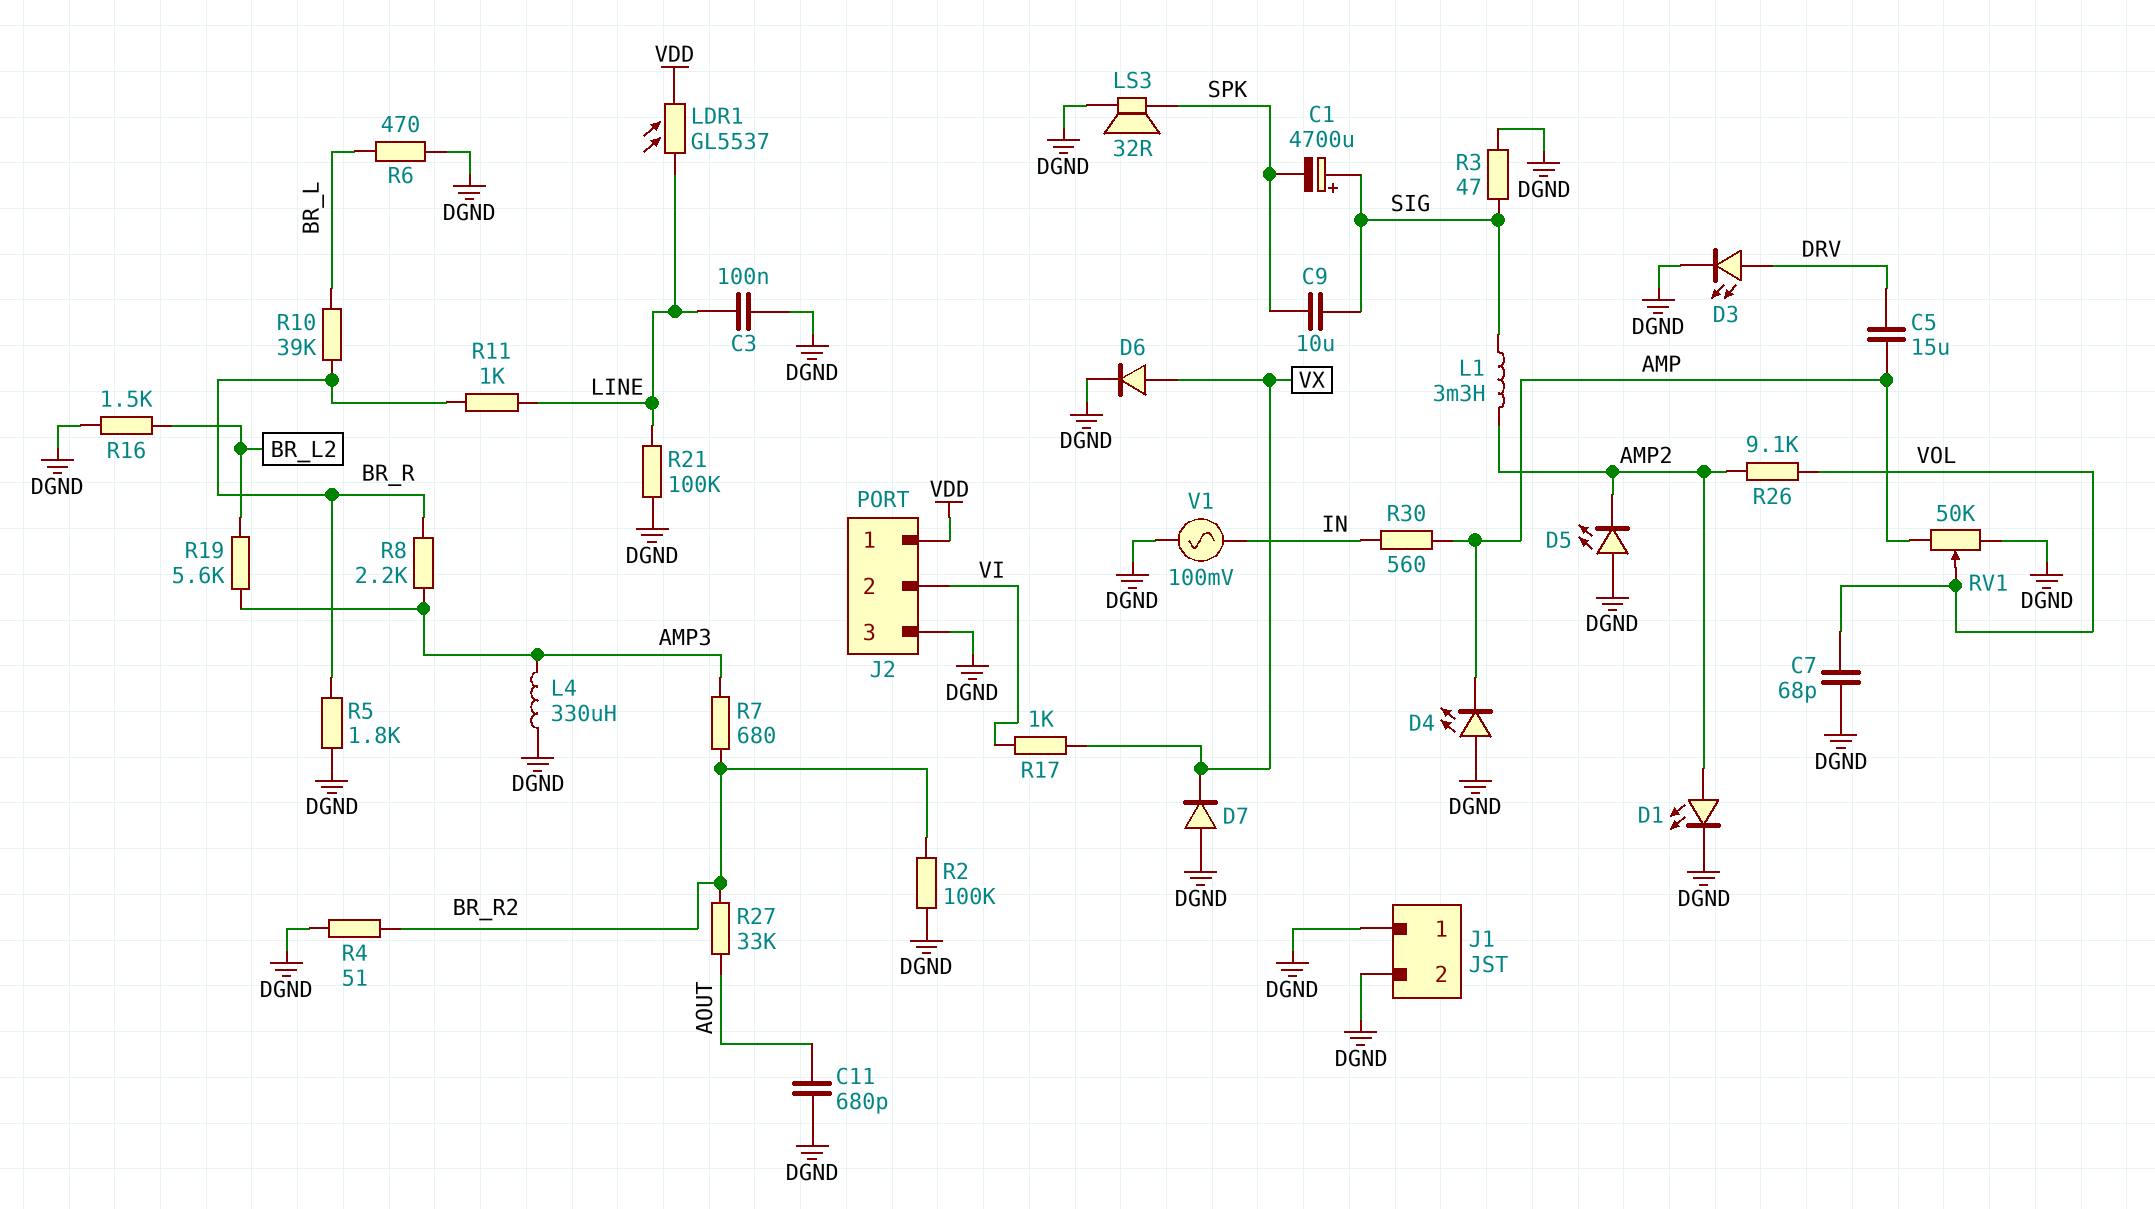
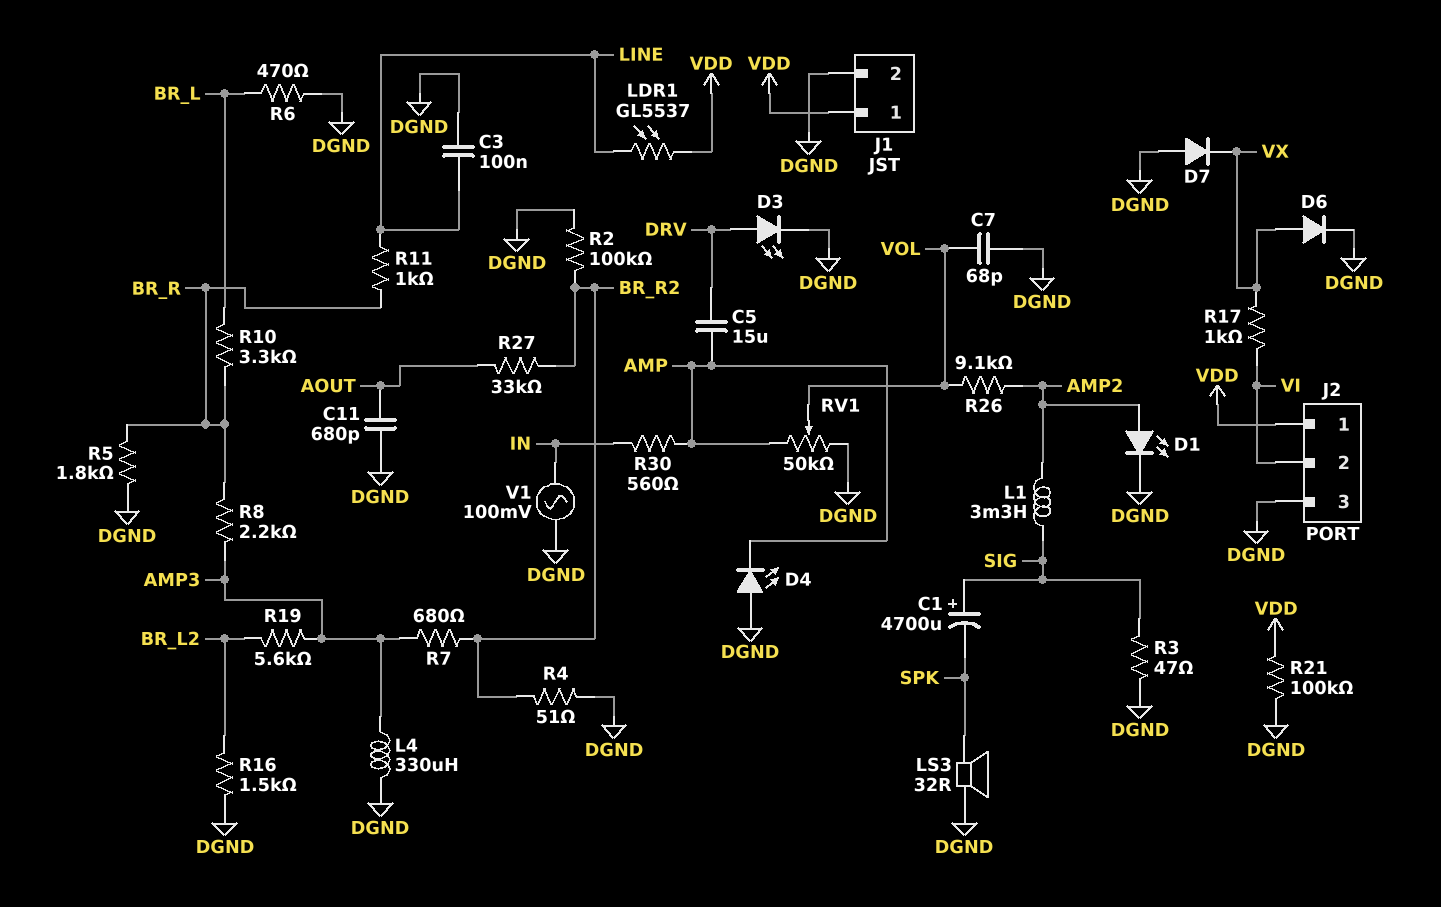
C9: 10uF (SIG, SPK) -> none
D5: LED (A DGND, K AMP2) -> none
J1 pin 1: DGND -> VDD
R10: 39k (BR_L, BR_R) -> 3.3k (BR_L, BR_R)
R21: 100k (DGND, LINE) -> 100k (DGND, VDD)

